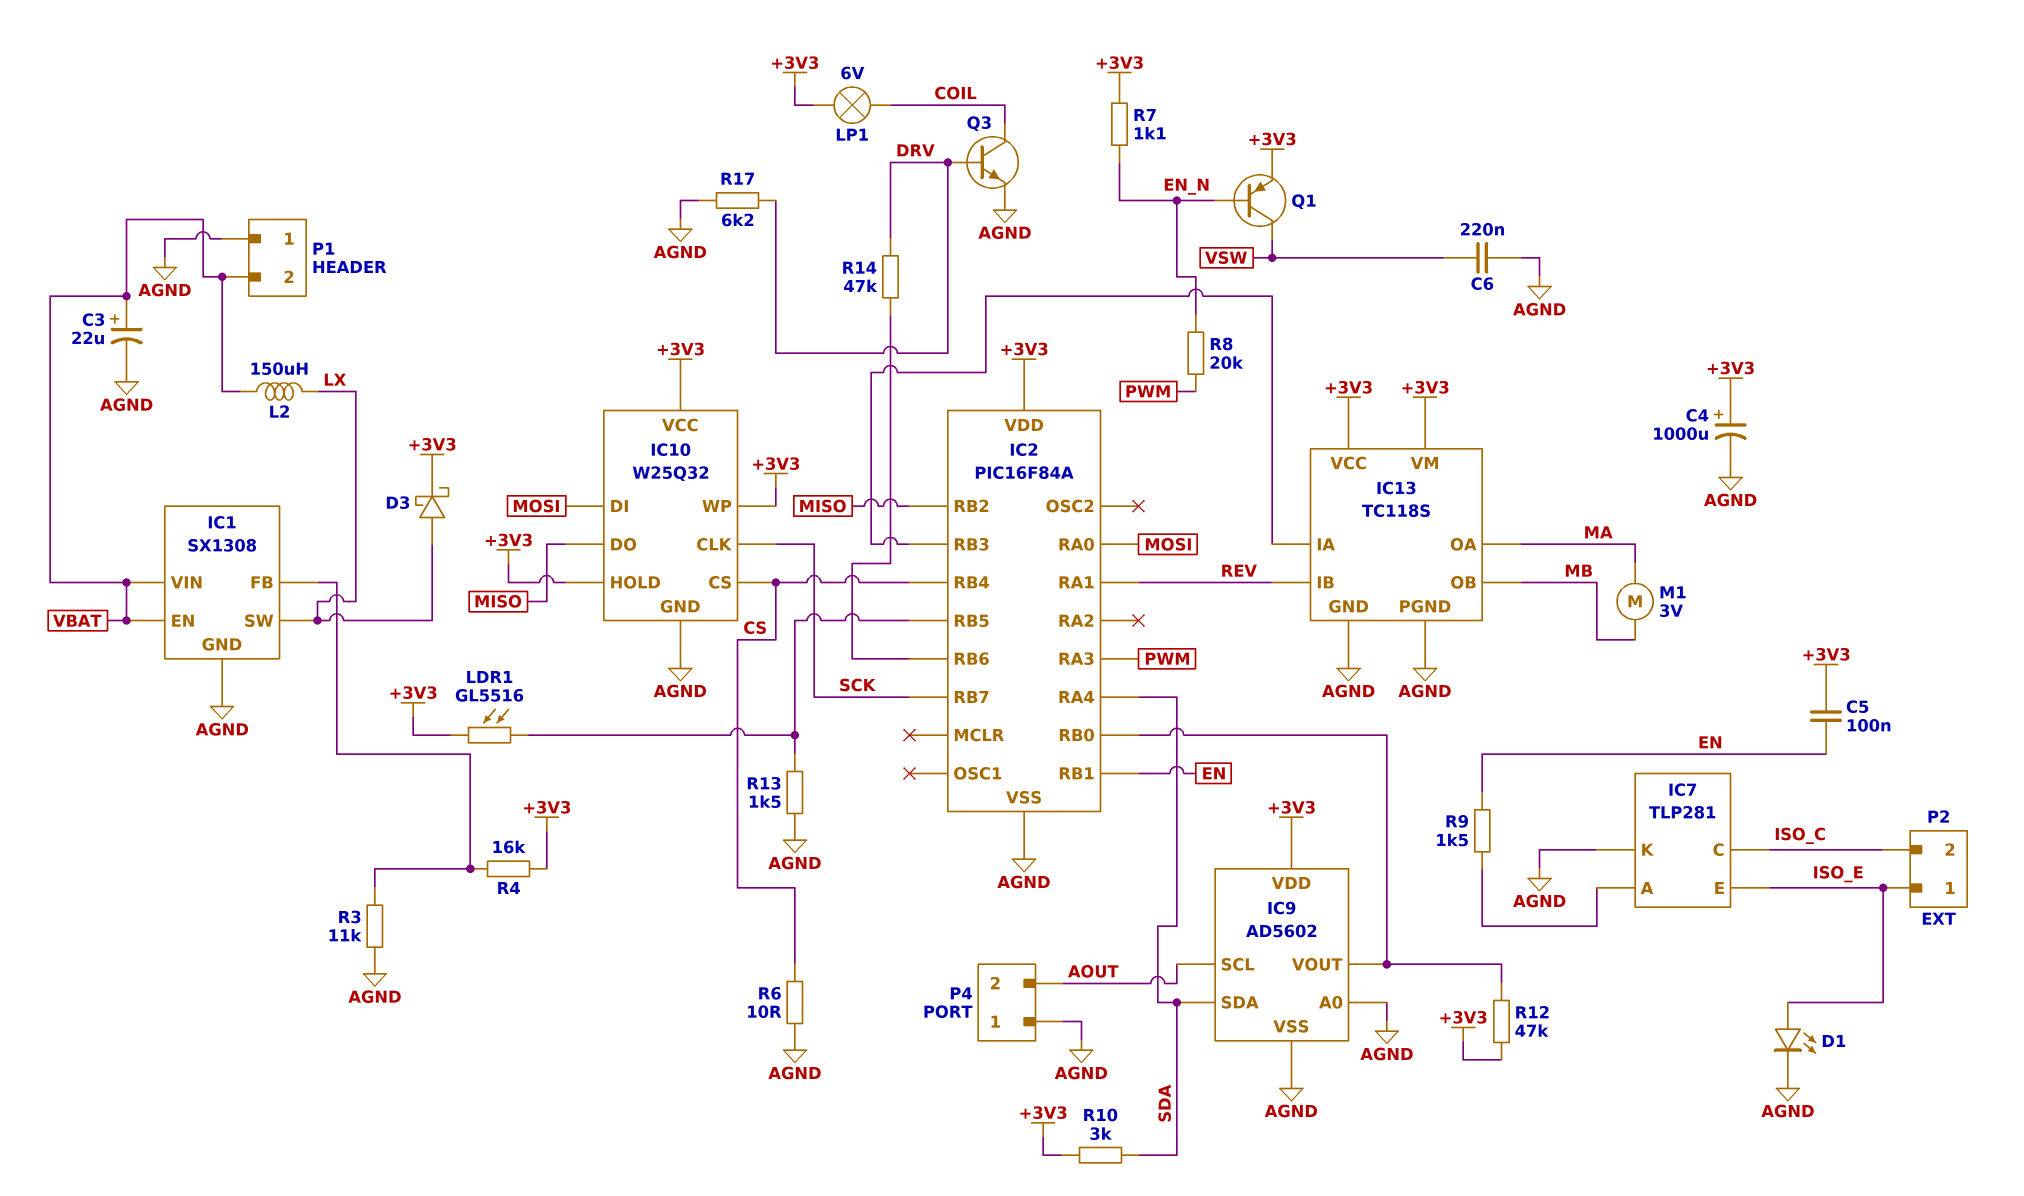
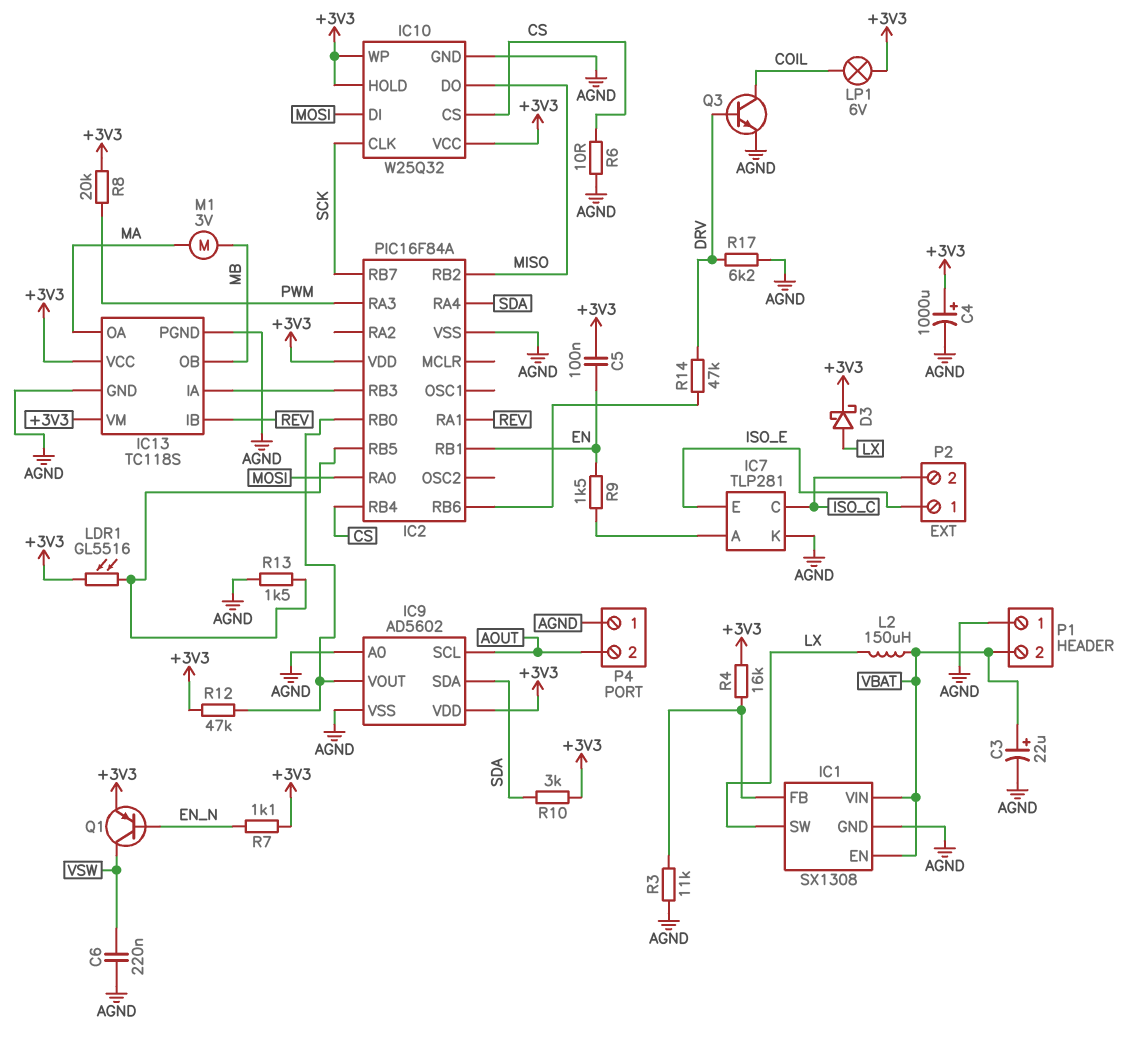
D1: LED (A ISO_E, K AGND) -> none
R8: 20k (EN_N, PWM) -> 20k (+3V3, PWM)

